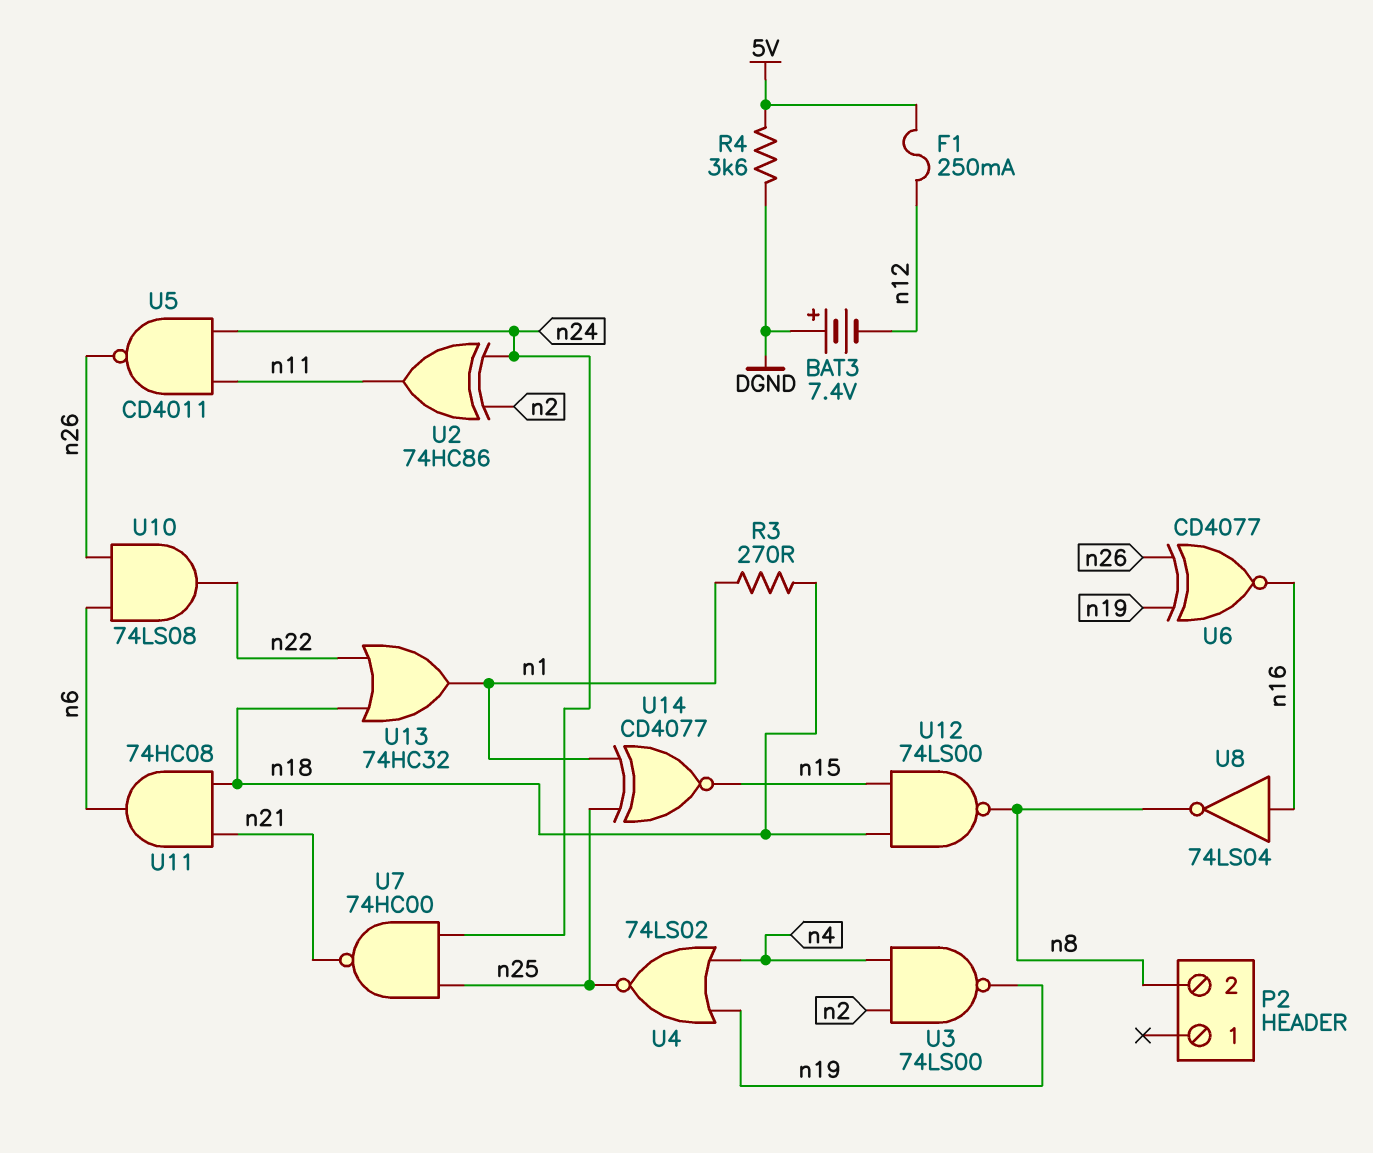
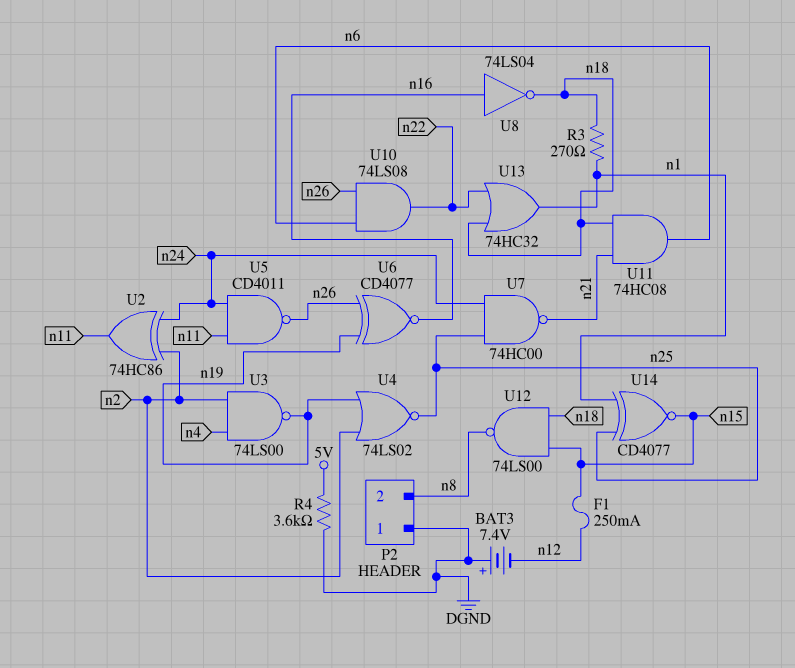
F1: 250mA (5V, n12) -> 250mA (n12, n15)
P2 pin 1: none -> DGND
U4: NOR 74LS02 (in n4, in n19, out n25) -> NOR 74LS02 (in n2, in n19, out n25)
U8: NOT 74LS04 (in n16, out n8) -> NOT 74LS04 (in n16, out n18)

